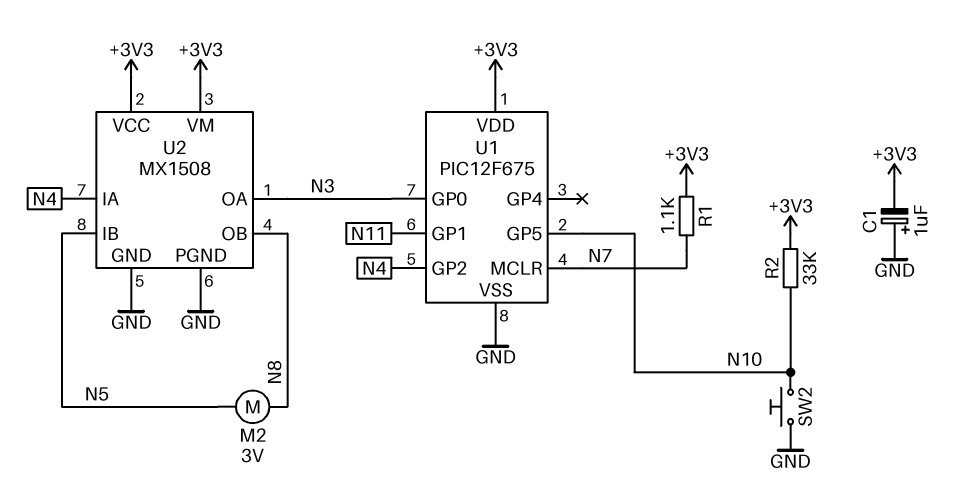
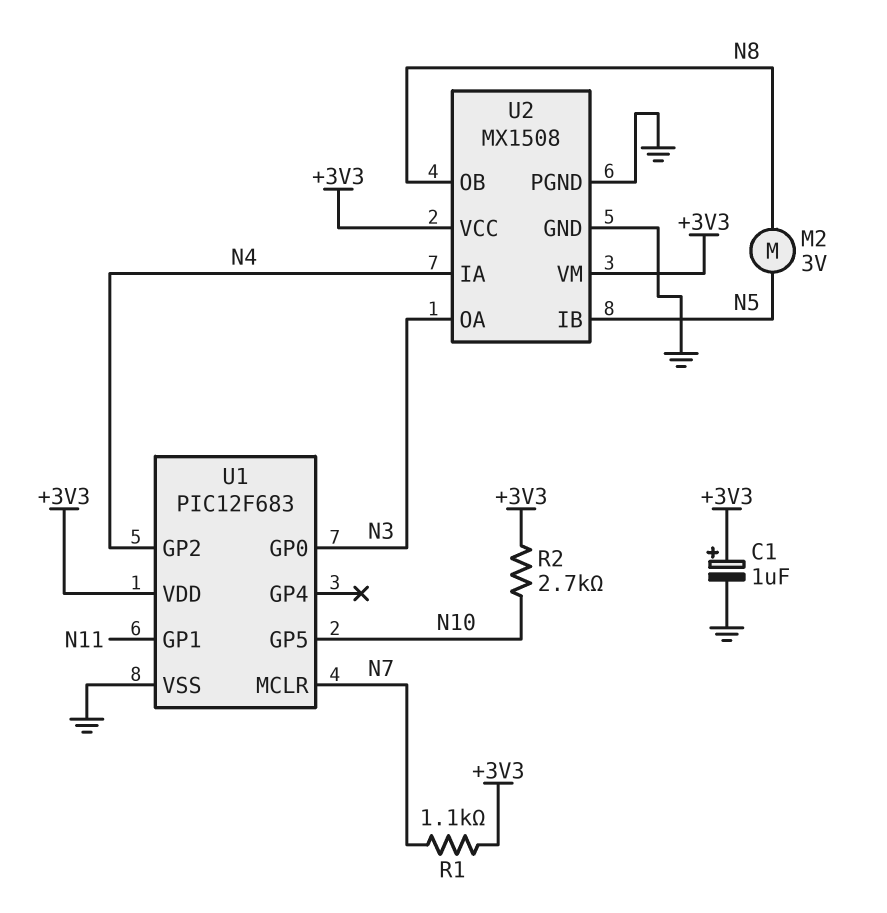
C1: 1uF (plus GND, minus +3V3) -> 1uF (plus +3V3, minus GND)
R2: 33k (+3V3, N10) -> 2.7k (+3V3, N10)
SW2: button (GND, N10) -> none
U1: PIC12F675 -> PIC12F683

